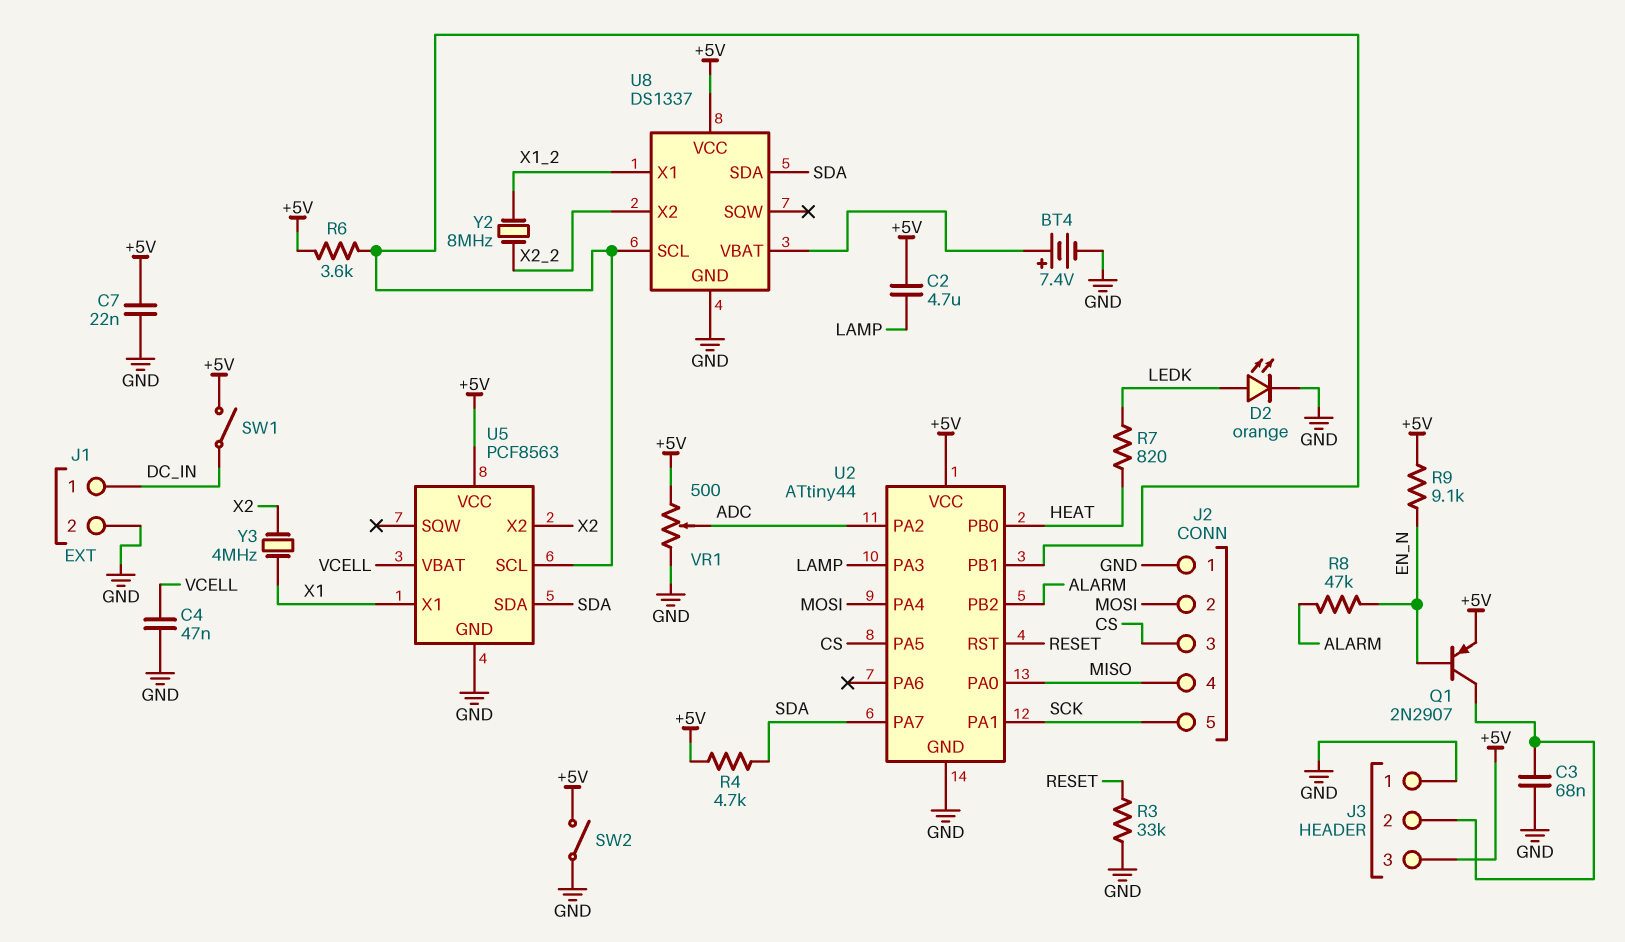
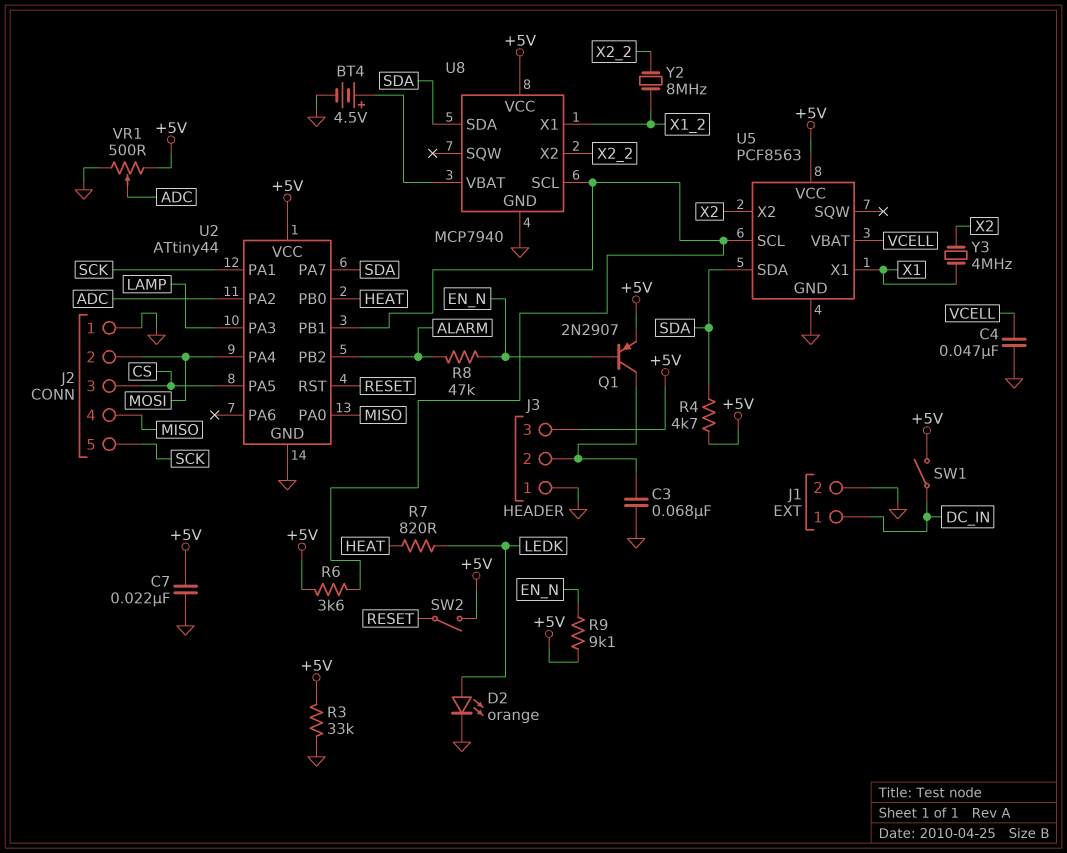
BT4: 7.4V (plus U8/VBAT, minus GND) -> 4.5V (plus U8/VBAT, minus GND)
C2: 4.7uF (+5V, LAMP) -> none
R3: 33k (GND, RESET) -> 33k (+5V, GND)
SW2: switch (+5V, GND) -> switch (+5V, RESET)
U8: DS1337 -> MCP7940

